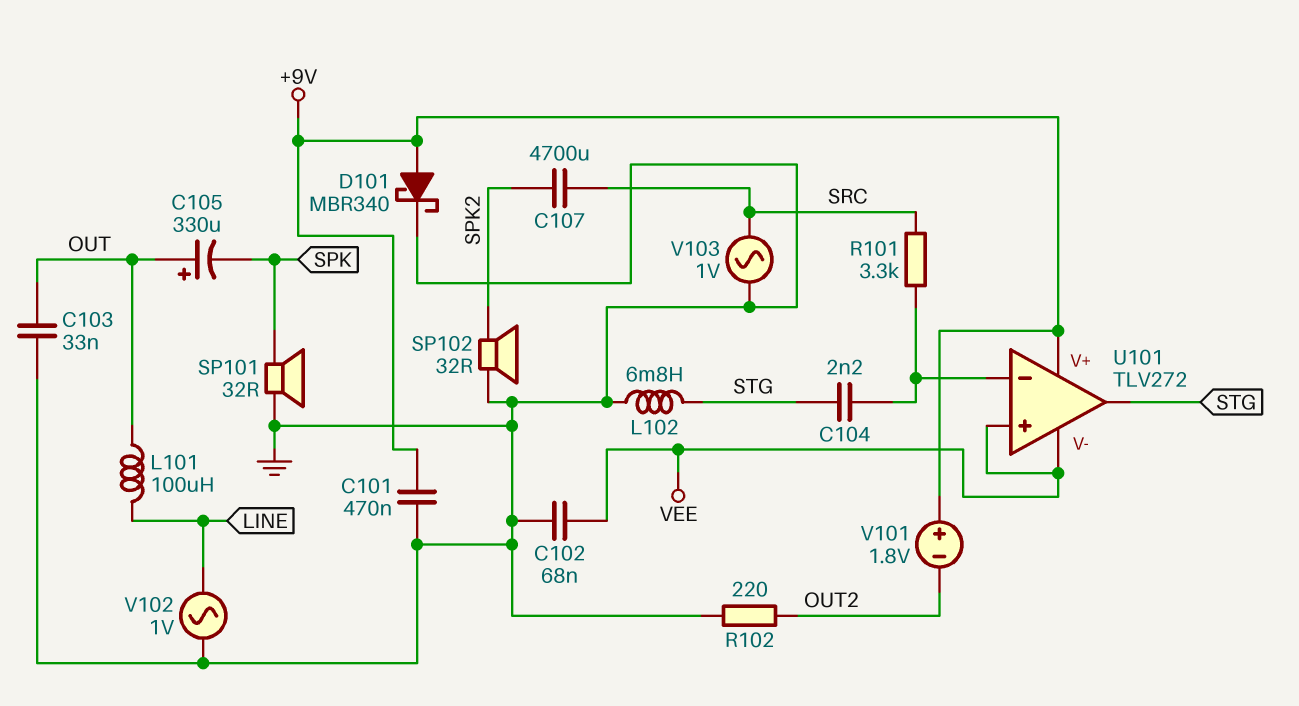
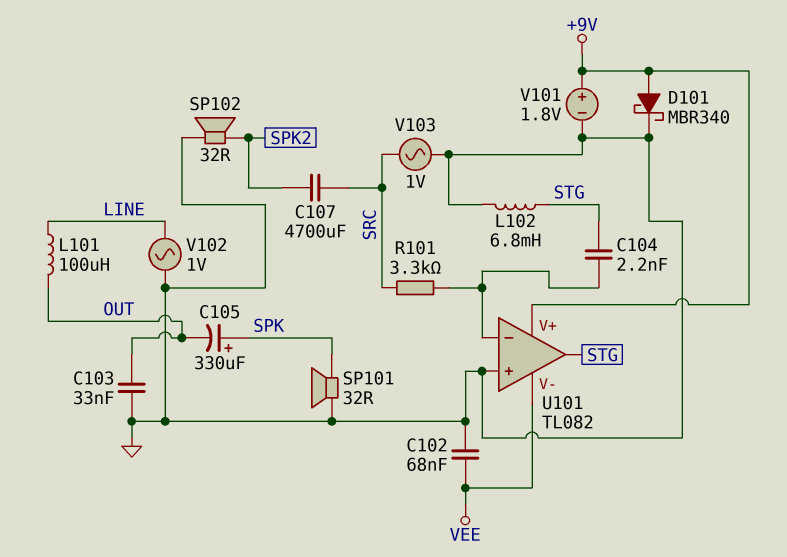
C101: 470nF (+9V, GND) -> none
C105: 330uF (plus OUT, minus SPK) -> 330uF (plus SPK, minus OUT)
R102: 220 (GND, OUT2) -> none
U101: TLV272 -> TL082
U101 pin in+: VEE -> GND
V101: 1.8V (plus +9V, minus OUT2) -> 1.8V (plus +9V, minus GND)

